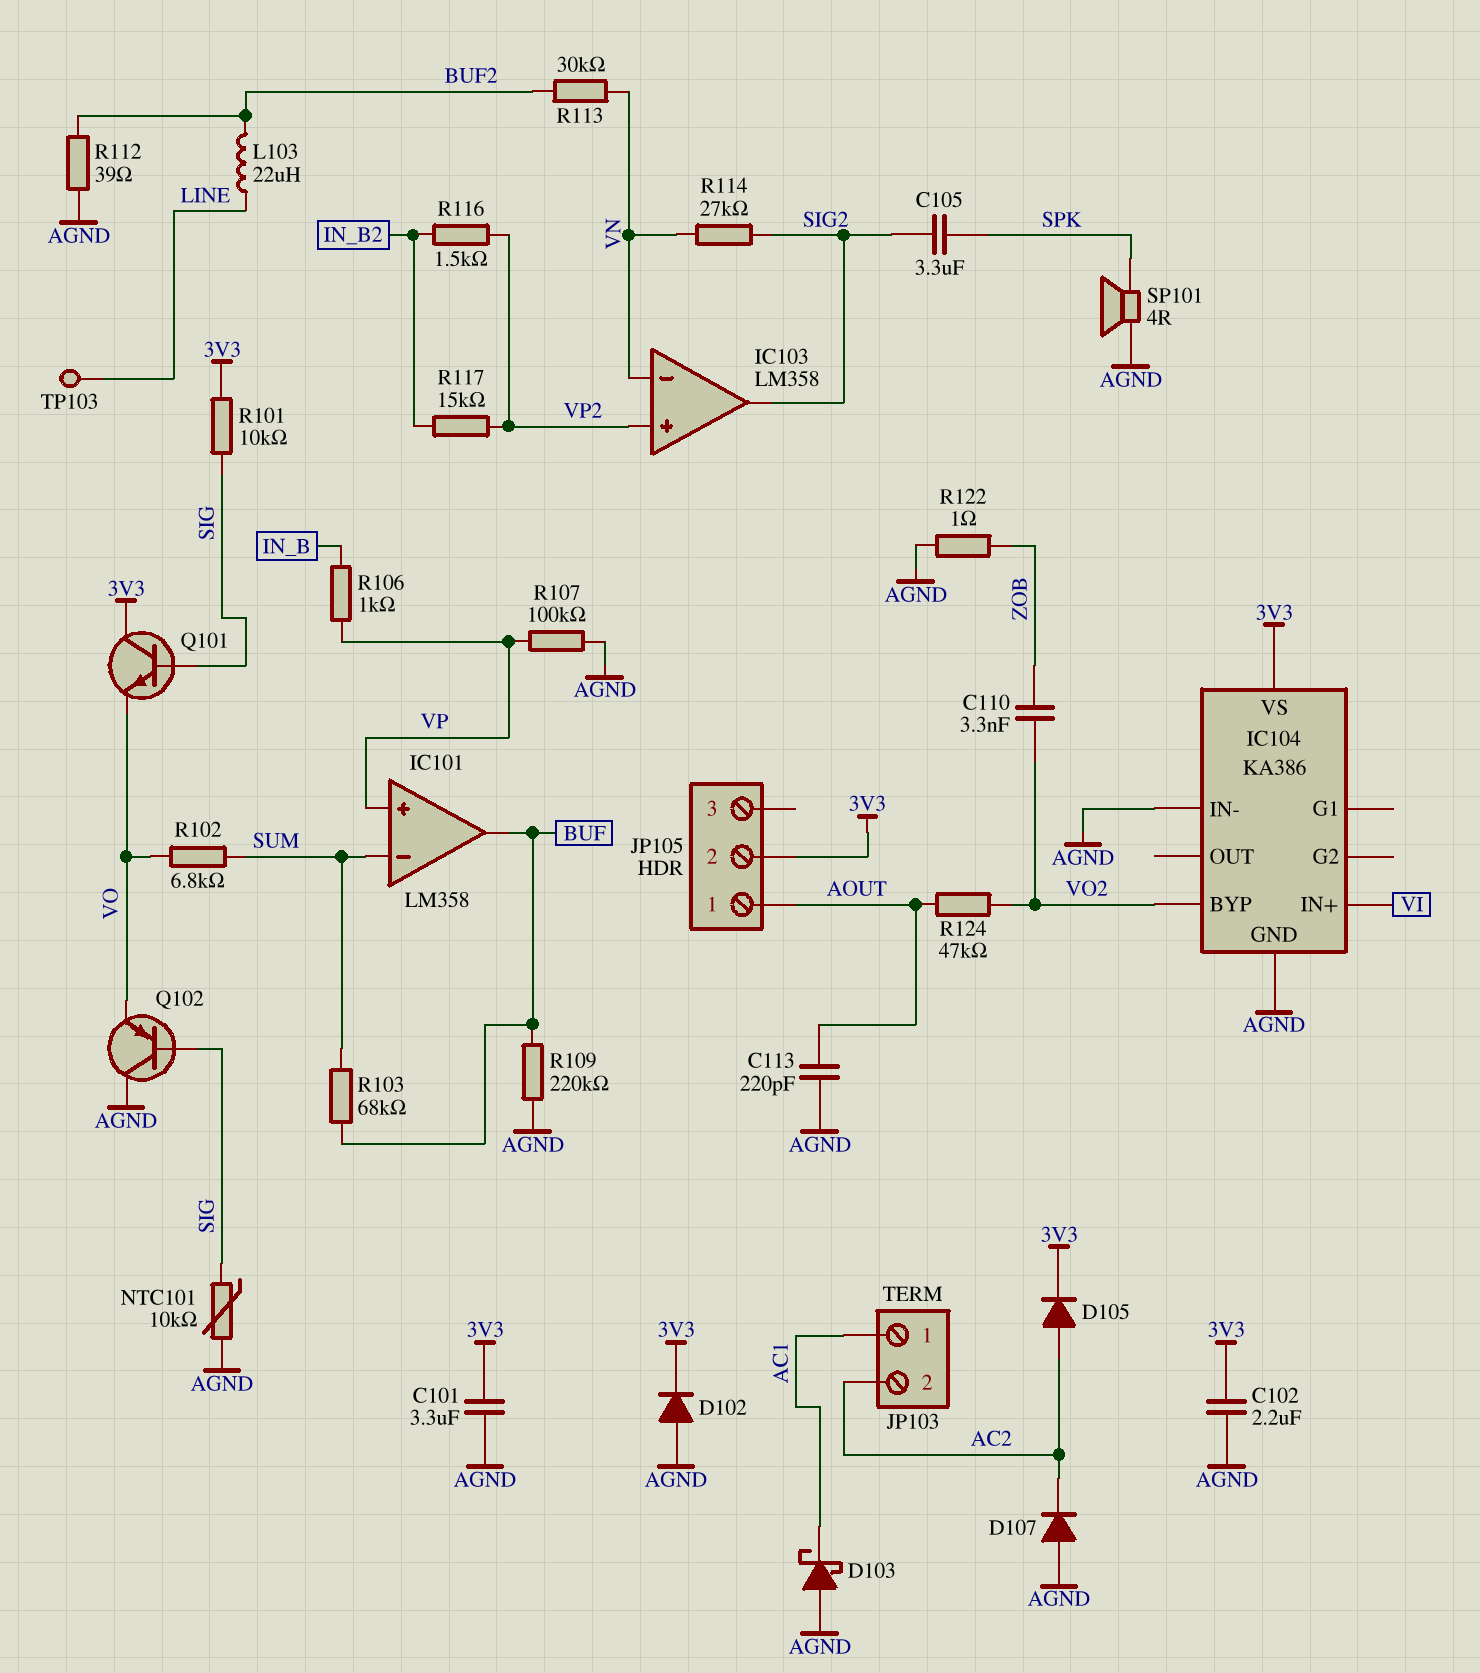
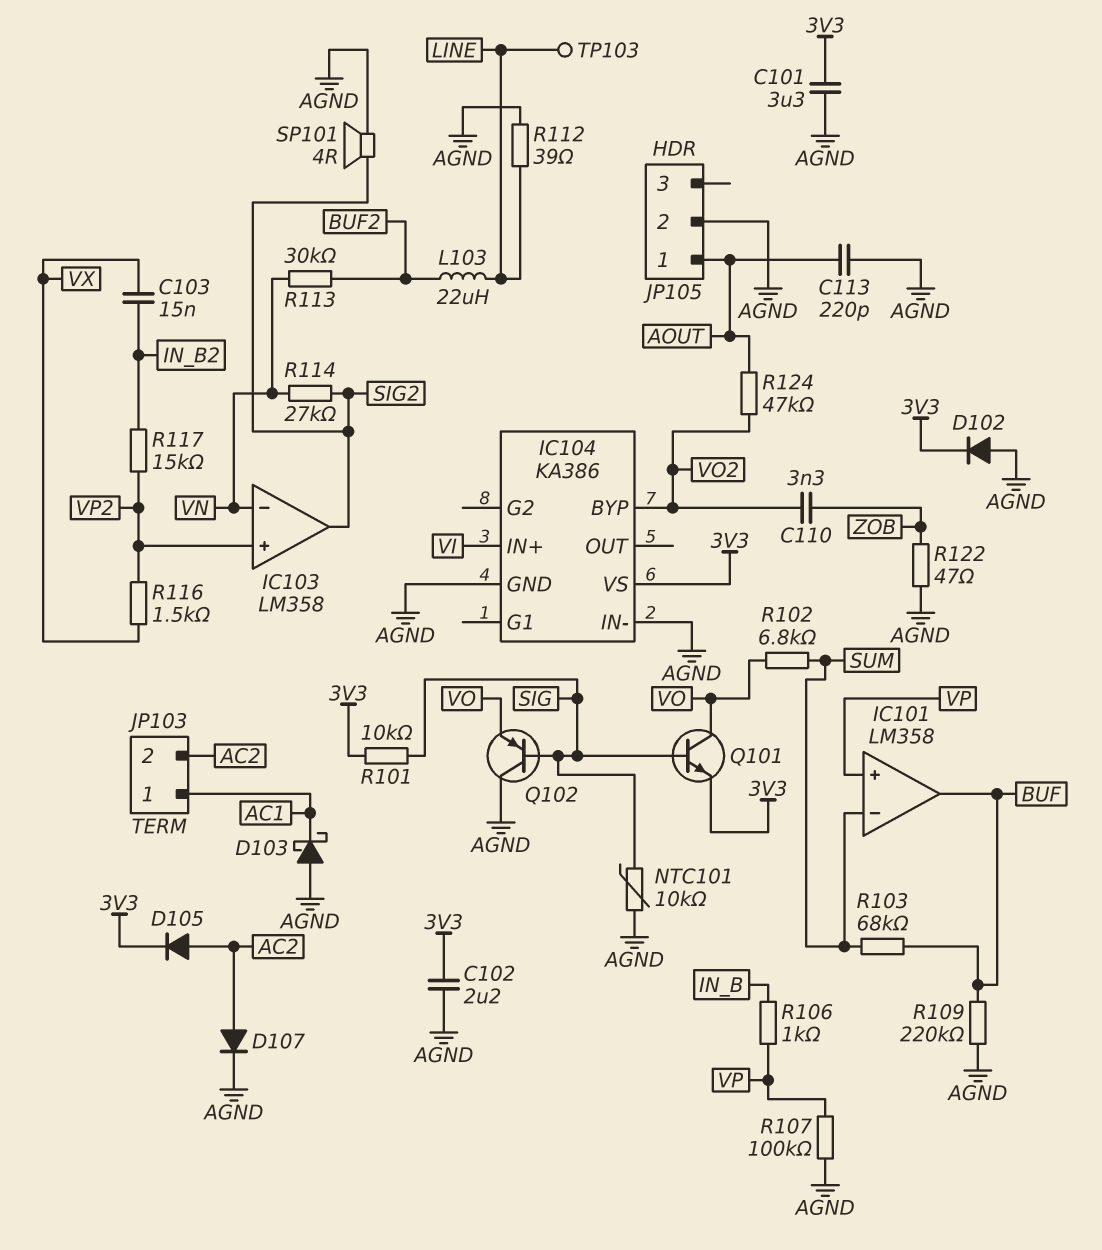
C103: none -> 15nF (IN_B2, VX)
C105: 3.3uF (SIG2, SPK) -> none
D107: diode (A AGND, K AC2) -> diode (A AC2, K AGND)
JP105 pin 2: 3V3 -> AGND
Q101: NPN (B SIG, C 3V3, E VO) -> NPN (B SIG, C VO, E 3V3)
R112: 39 (AGND, BUF2) -> 39 (AGND, LINE)
R116: 1.5k (IN_B2, VP2) -> 1.5k (VP2, VX)
R122: 1 (AGND, ZOB) -> 47 (AGND, ZOB)
SP101: speaker 4R (AGND, SPK) -> speaker 4R (AGND, SIG2)

